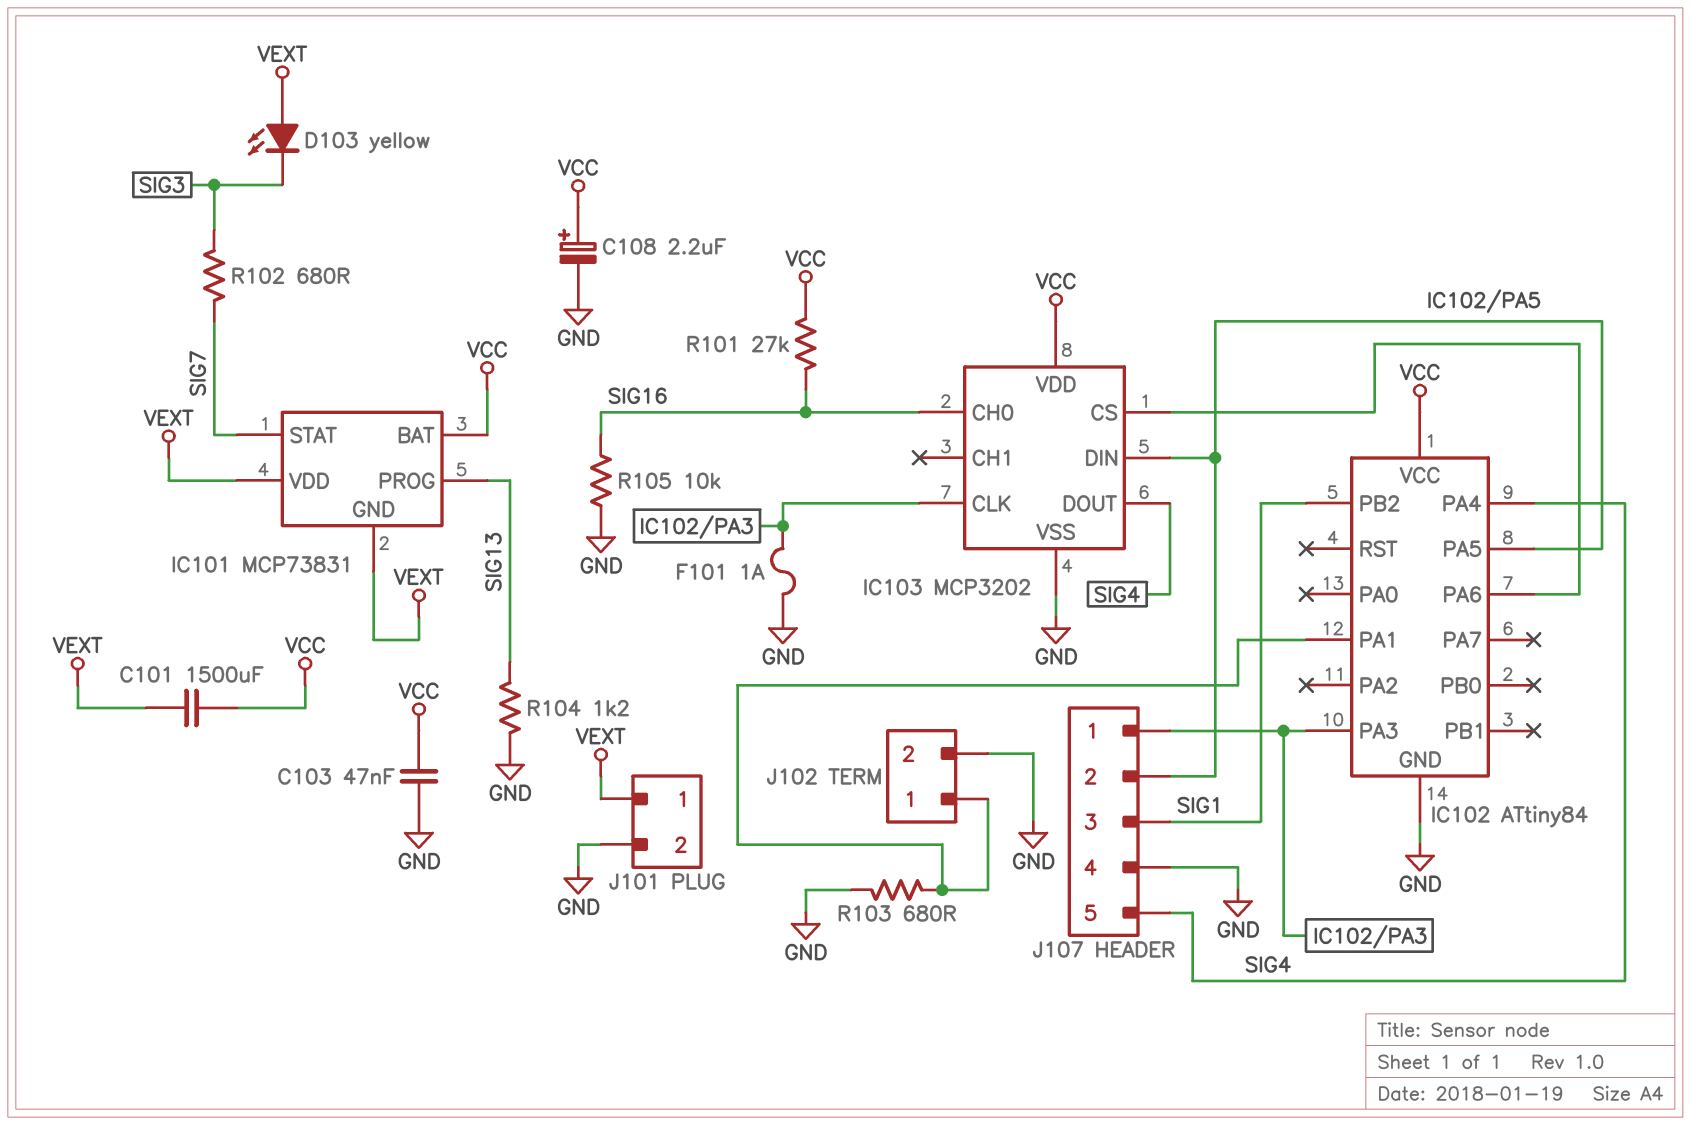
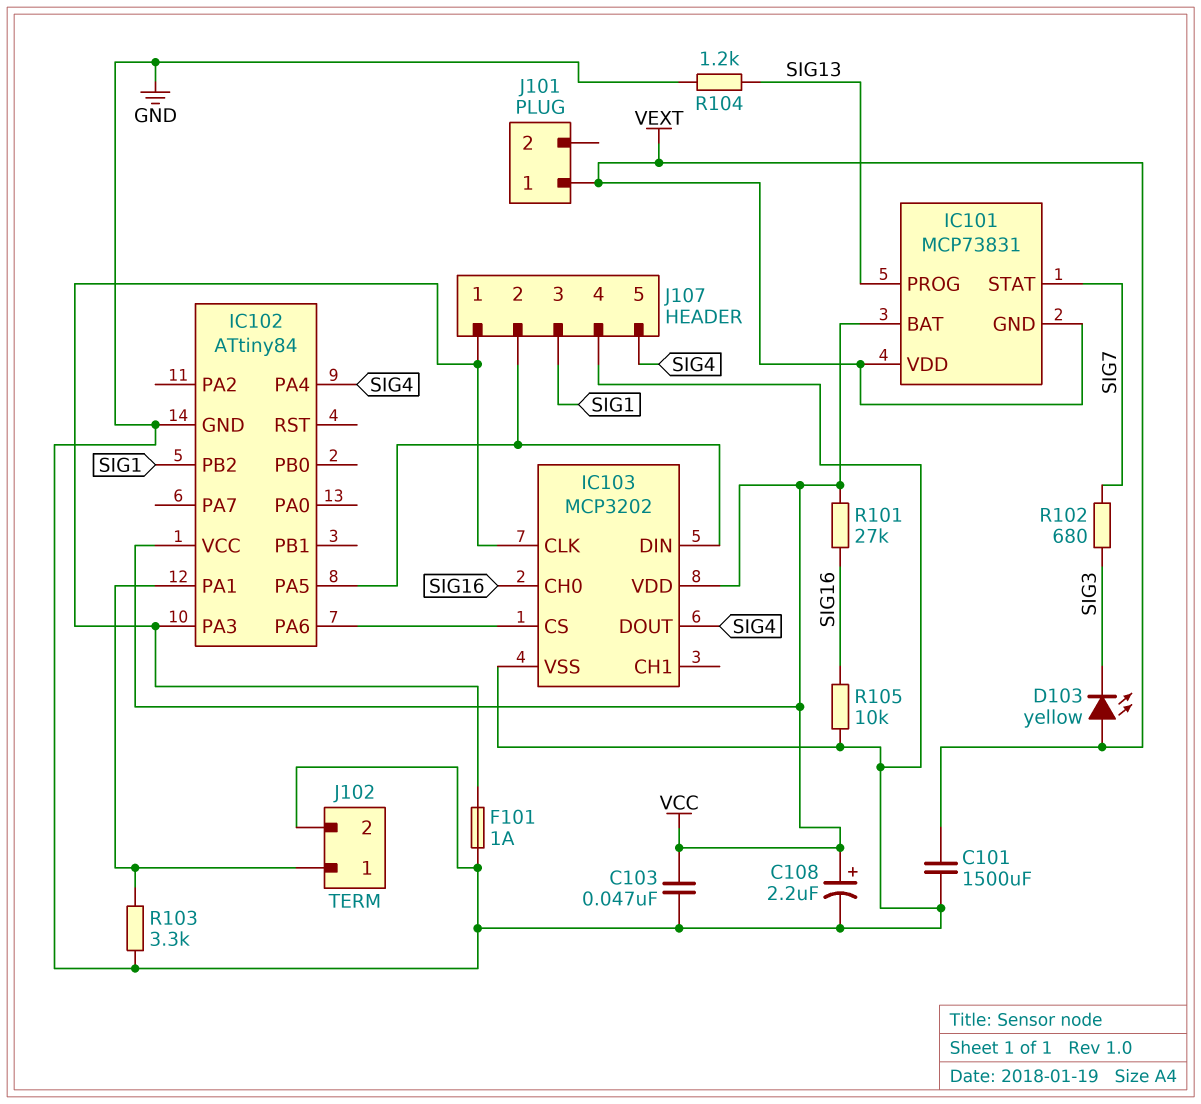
C101: 1500uF (VCC, VEXT) -> 1500uF (GND, VEXT)
J101 pin 2: GND -> none
R103: 680 (GND, IC102/PA1) -> 3.3k (GND, IC102/PA1)

